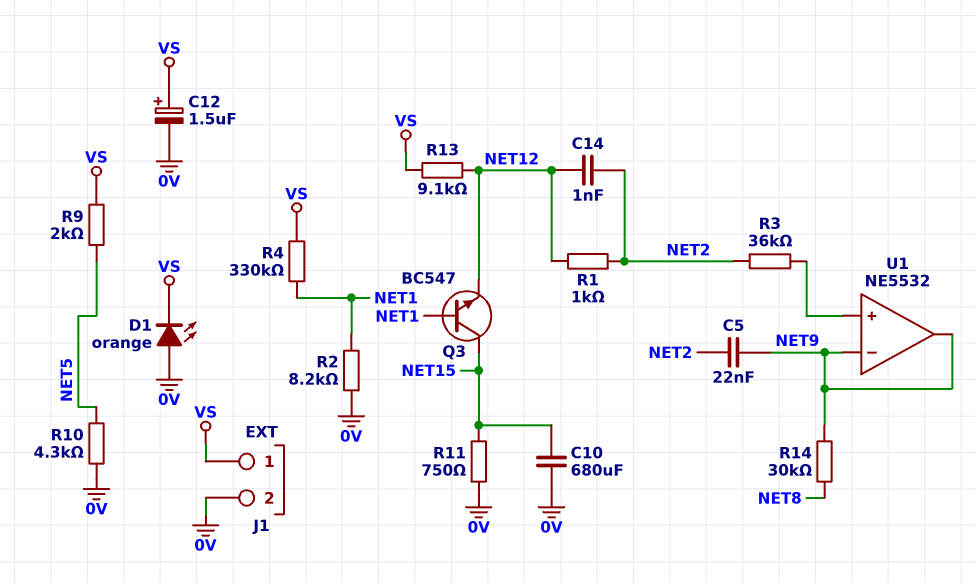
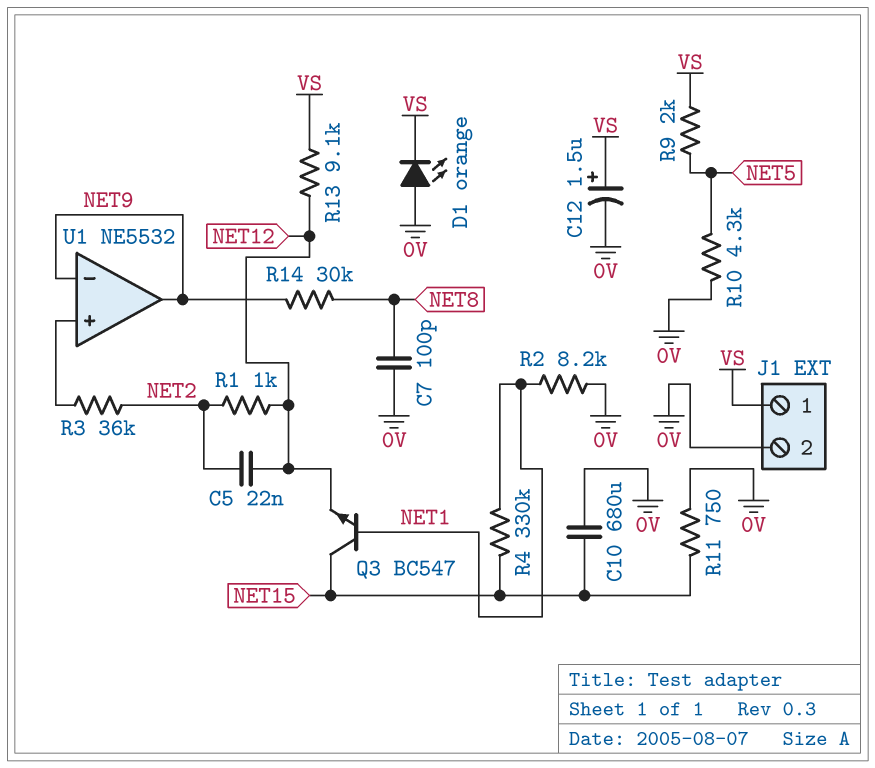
C5: 22nF (NET2, NET9) -> 22nF (NET2, NET12)
C7: none -> 100pF (0V, NET8)
C14: 1nF (NET2, NET12) -> none
R4: 330k (NET1, VS) -> 330k (NET1, NET15)

